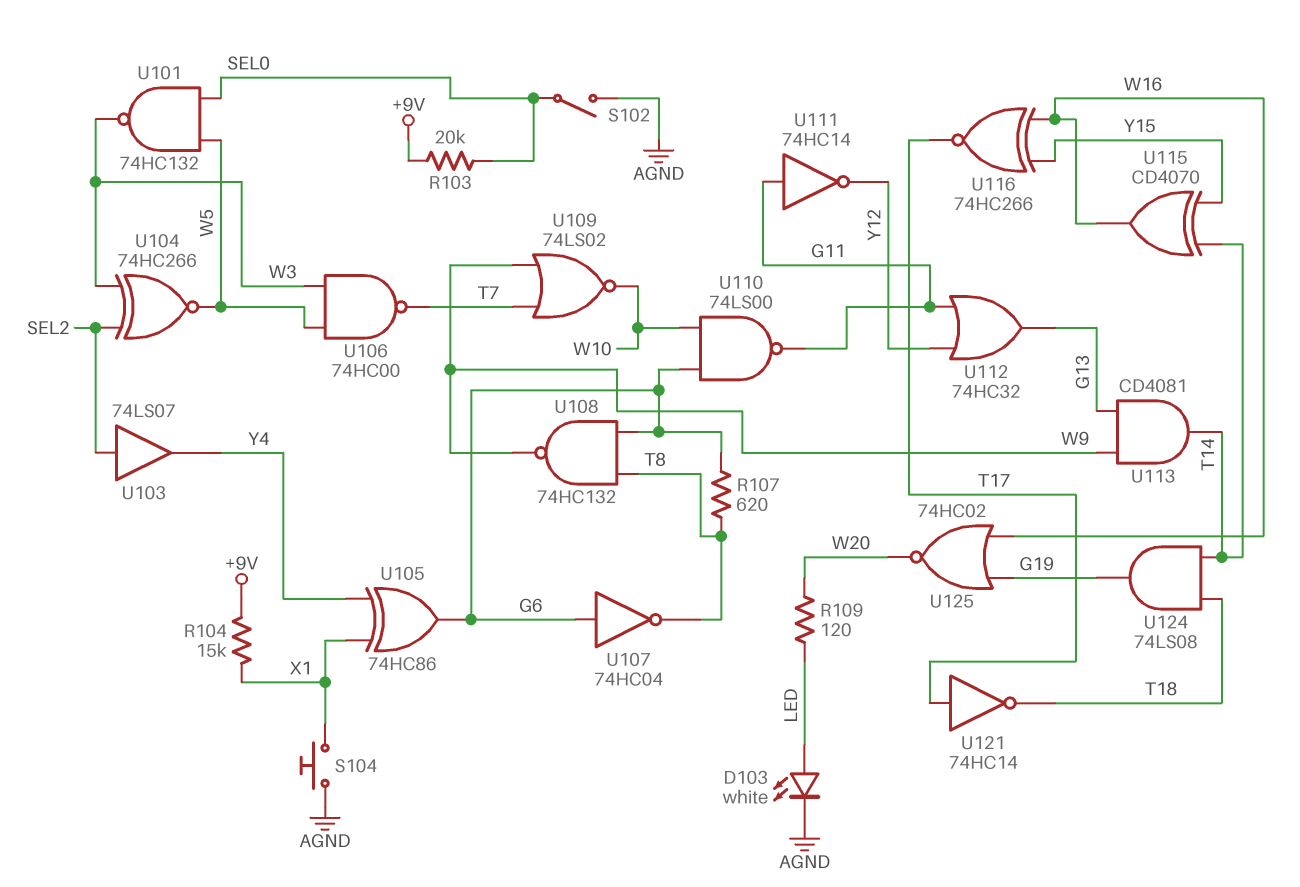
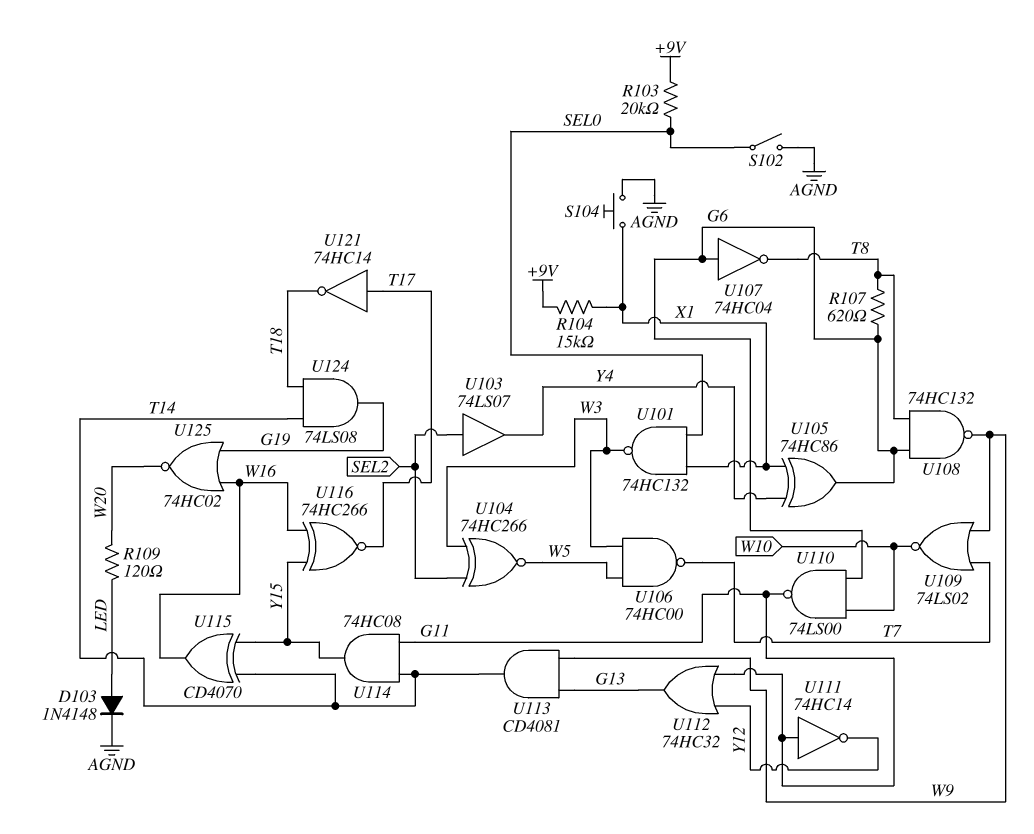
D103: LED white (A LED, K AGND) -> diode 1N4148 (A LED, K AGND)
U101: NAND 74HC132 (in SEL0, in W5, out W3) -> NAND 74HC132 (in SEL0, in X1, out W3)
U114: none -> AND 74HC08 (in G11, in T14, out Y15)

